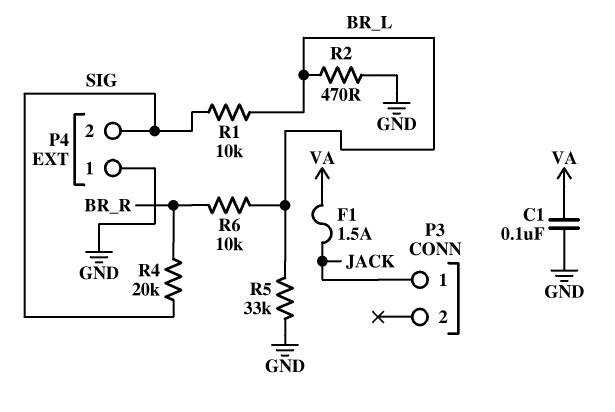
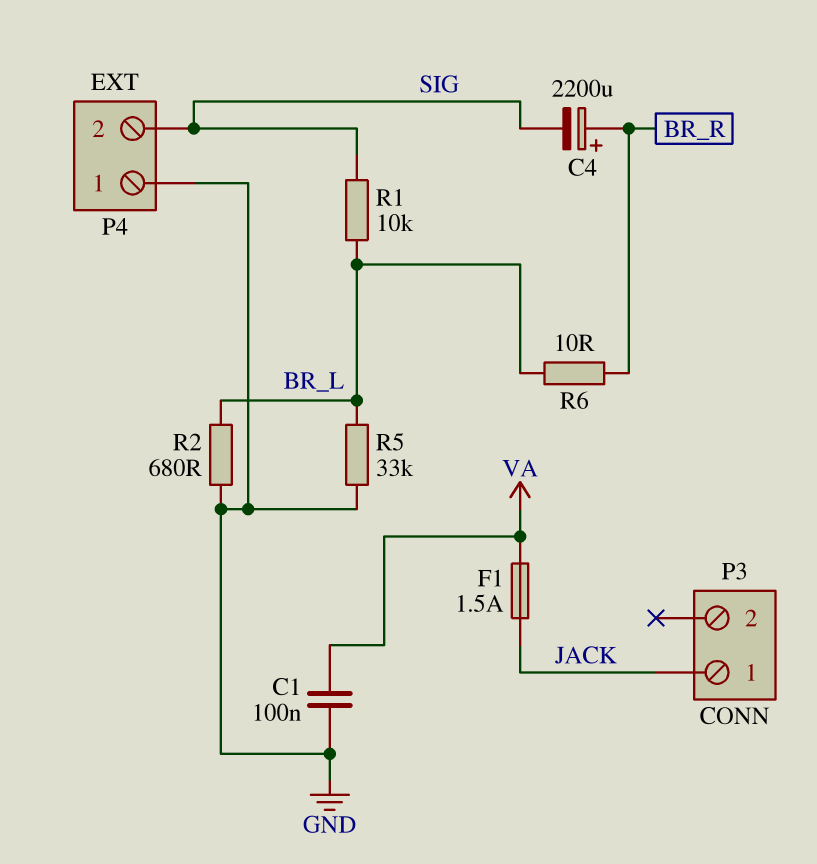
C4: none -> 2200uF (plus BR_R, minus SIG)
R2: 470 (BR_L, GND) -> 680 (BR_L, GND)
R4: 20k (BR_R, SIG) -> none
R6: 10k (BR_L, BR_R) -> 10 (BR_L, BR_R)

